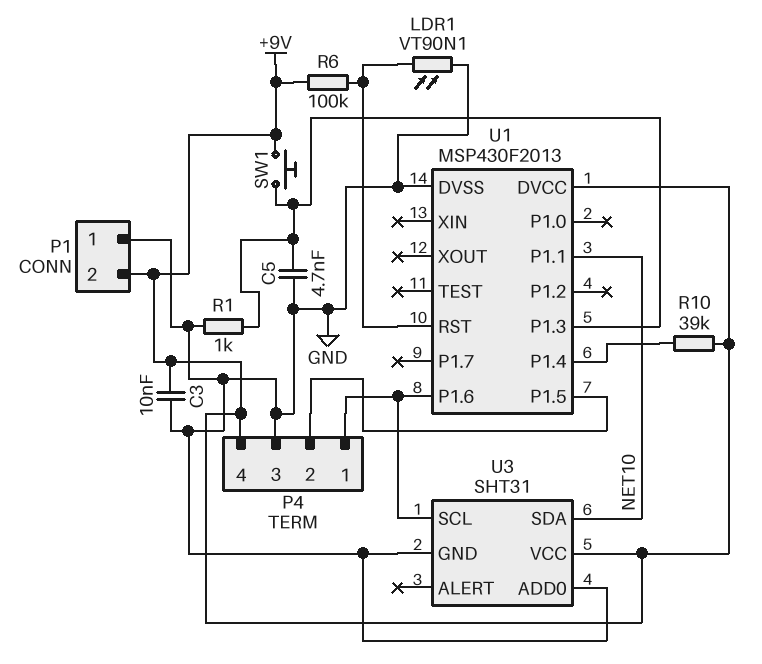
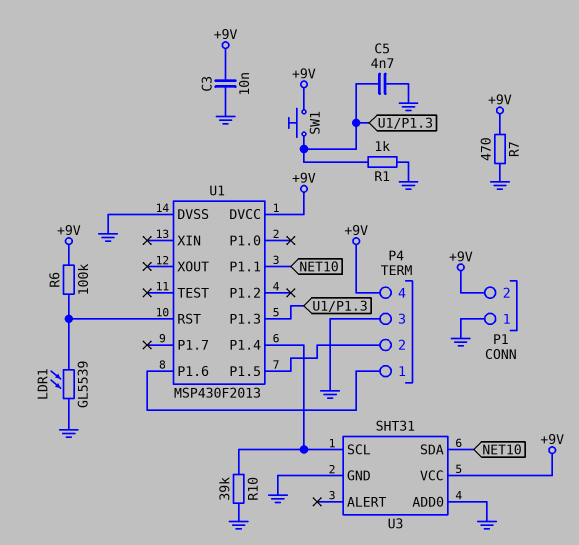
LDR1: VT90N1 (GND, U1/RST) -> GL5539 (GND, U1/RST)
R7: none -> 470 (+9V, GND)
R10: 39k (+9V, U1/P1.4) -> 39k (GND, U1/P1.4)
U3 pin SCL: P4/1 -> U1/P1.4

